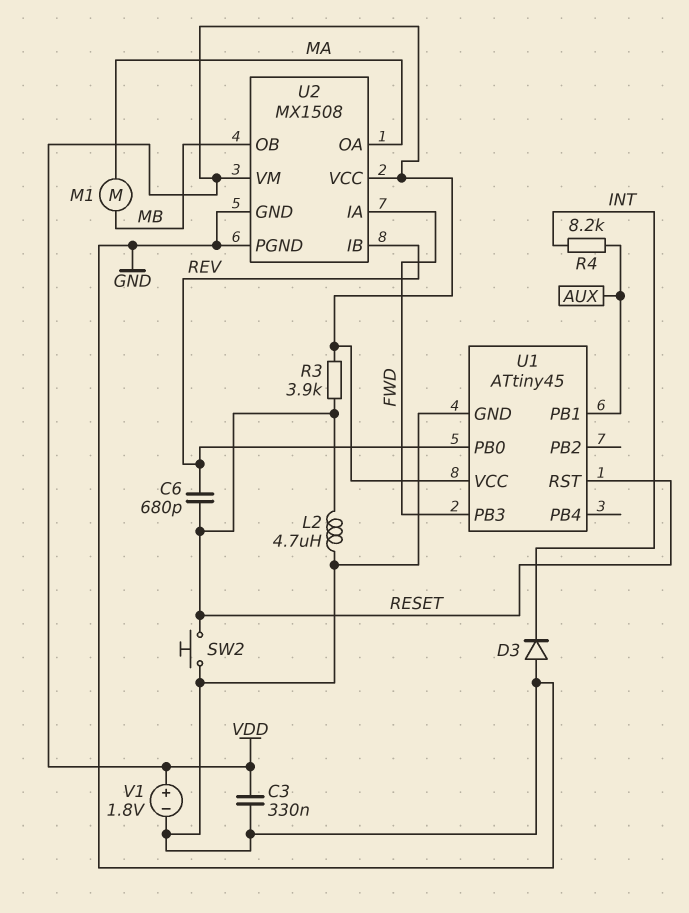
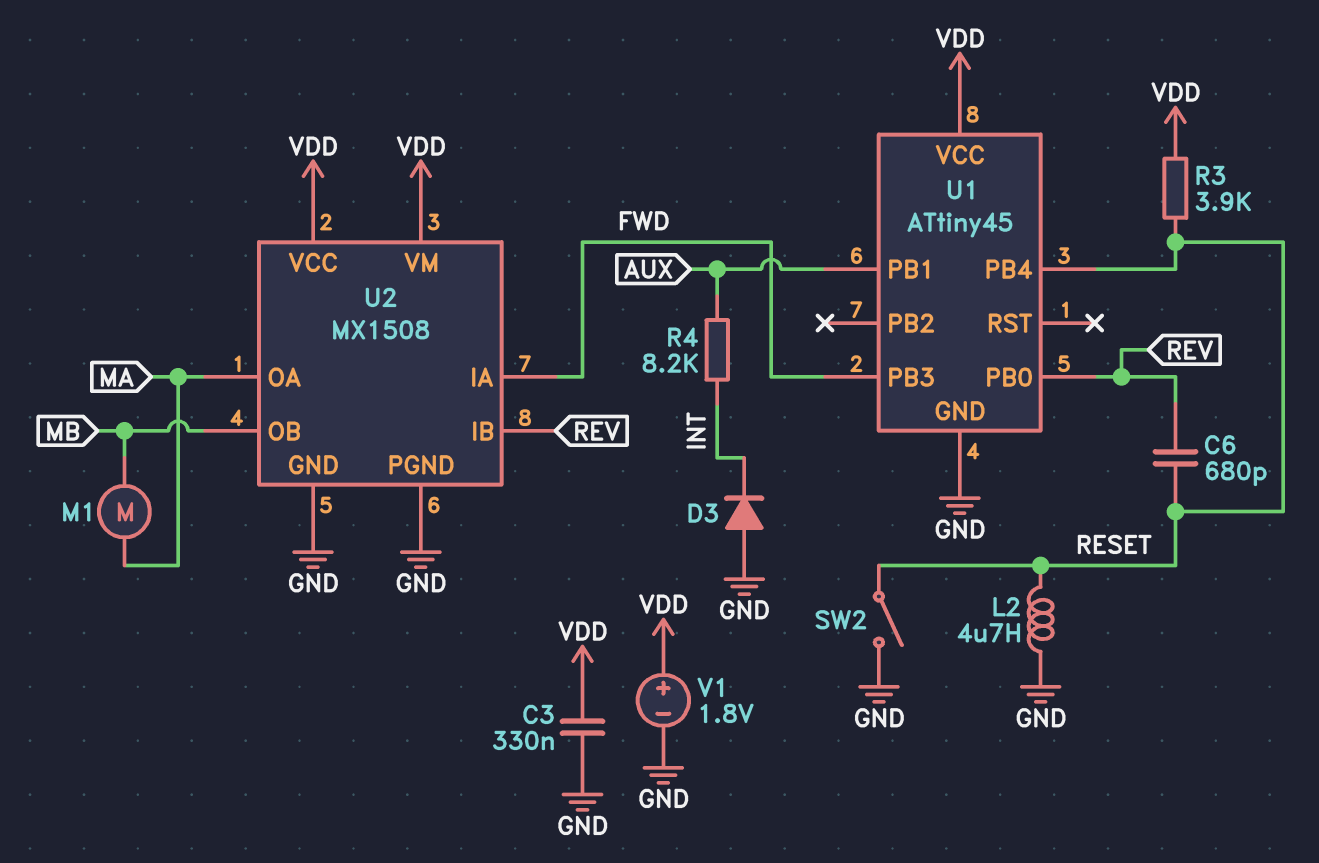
SW2: button (GND, RESET) -> switch (GND, RESET)
U1 pin PB4: none -> RESET
U1 pin RST: RESET -> none

